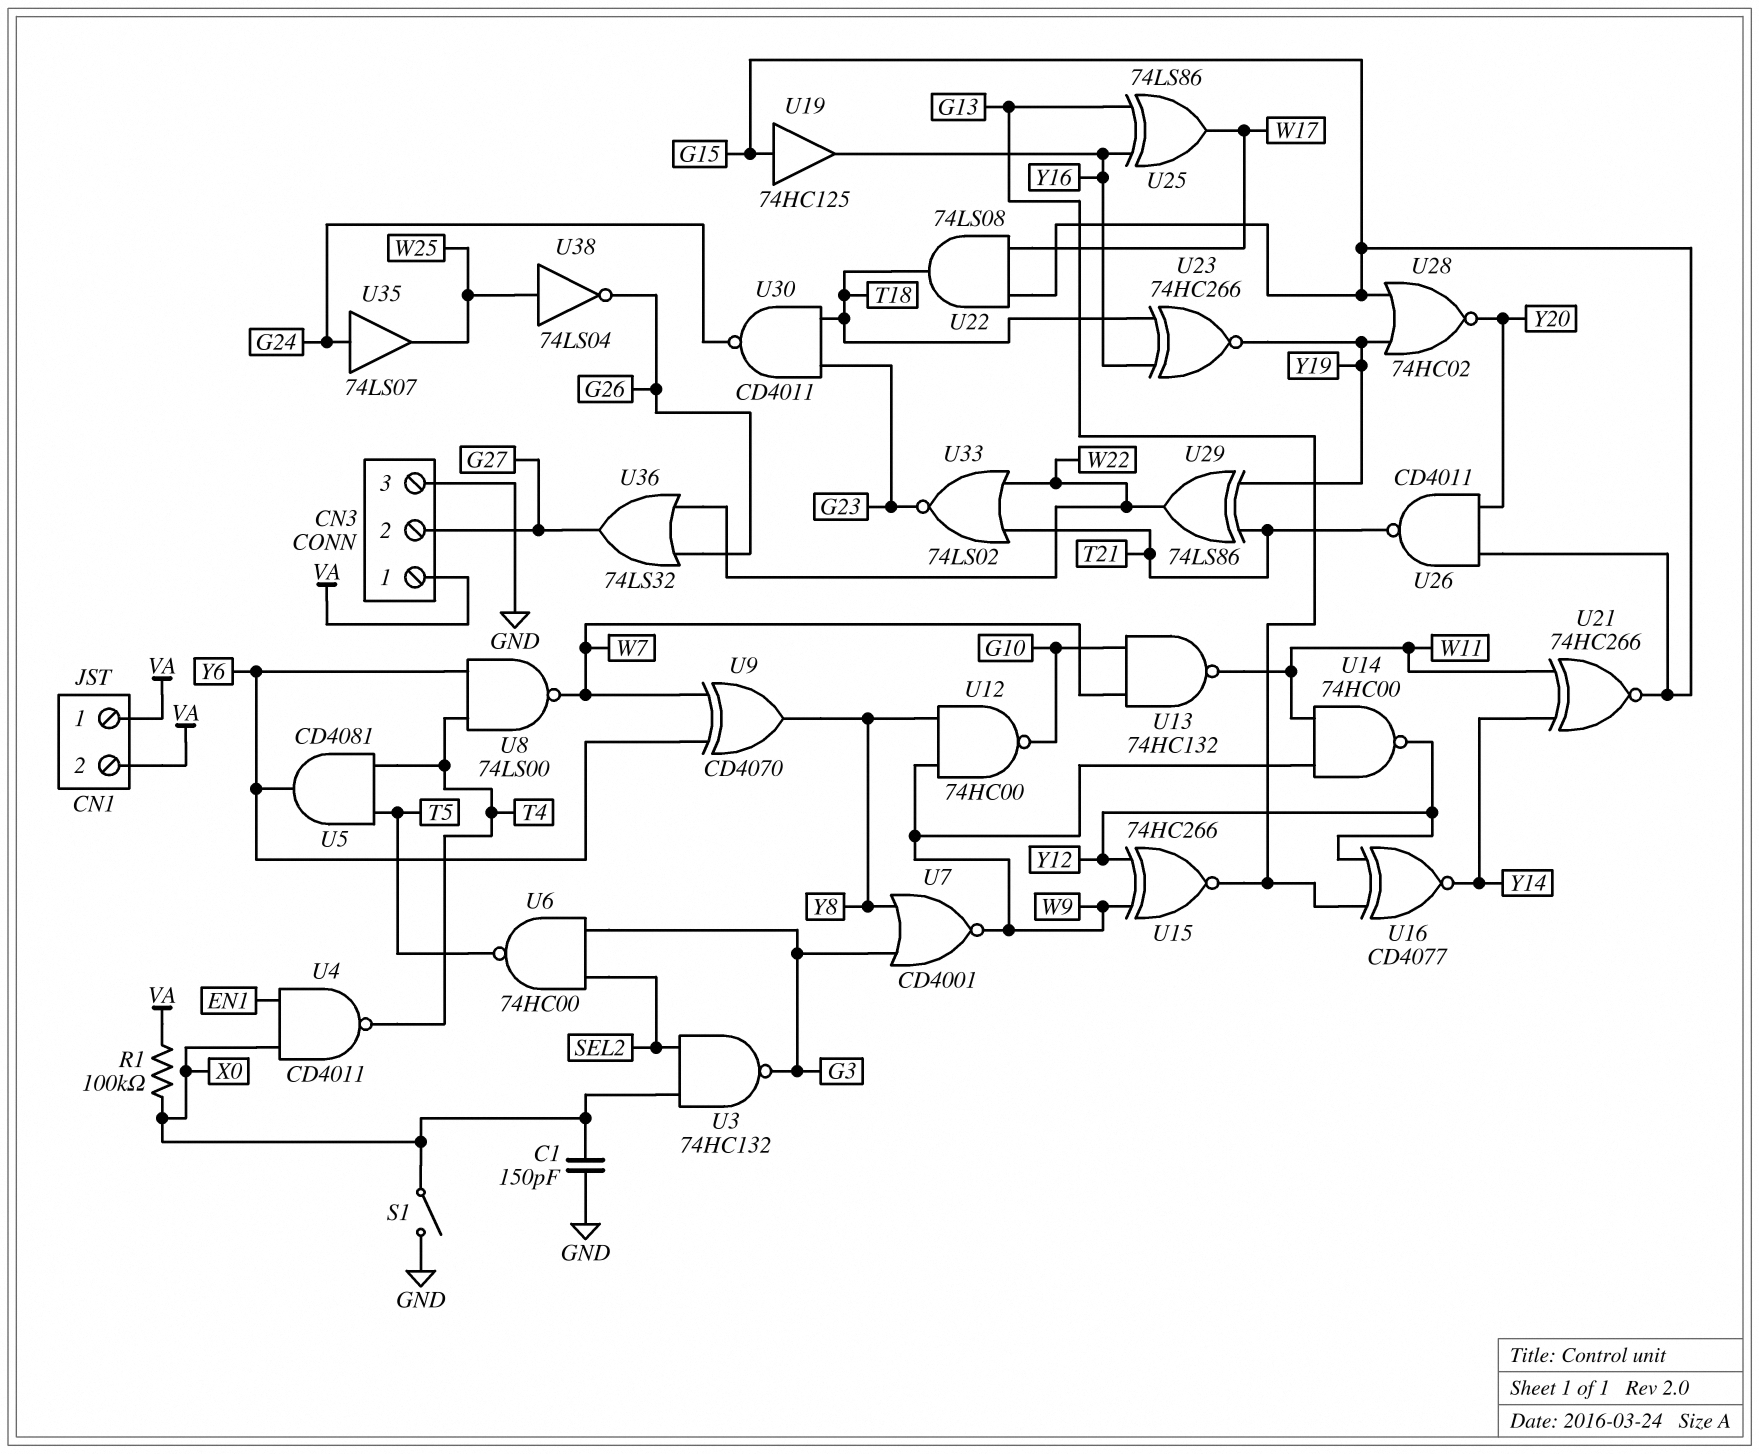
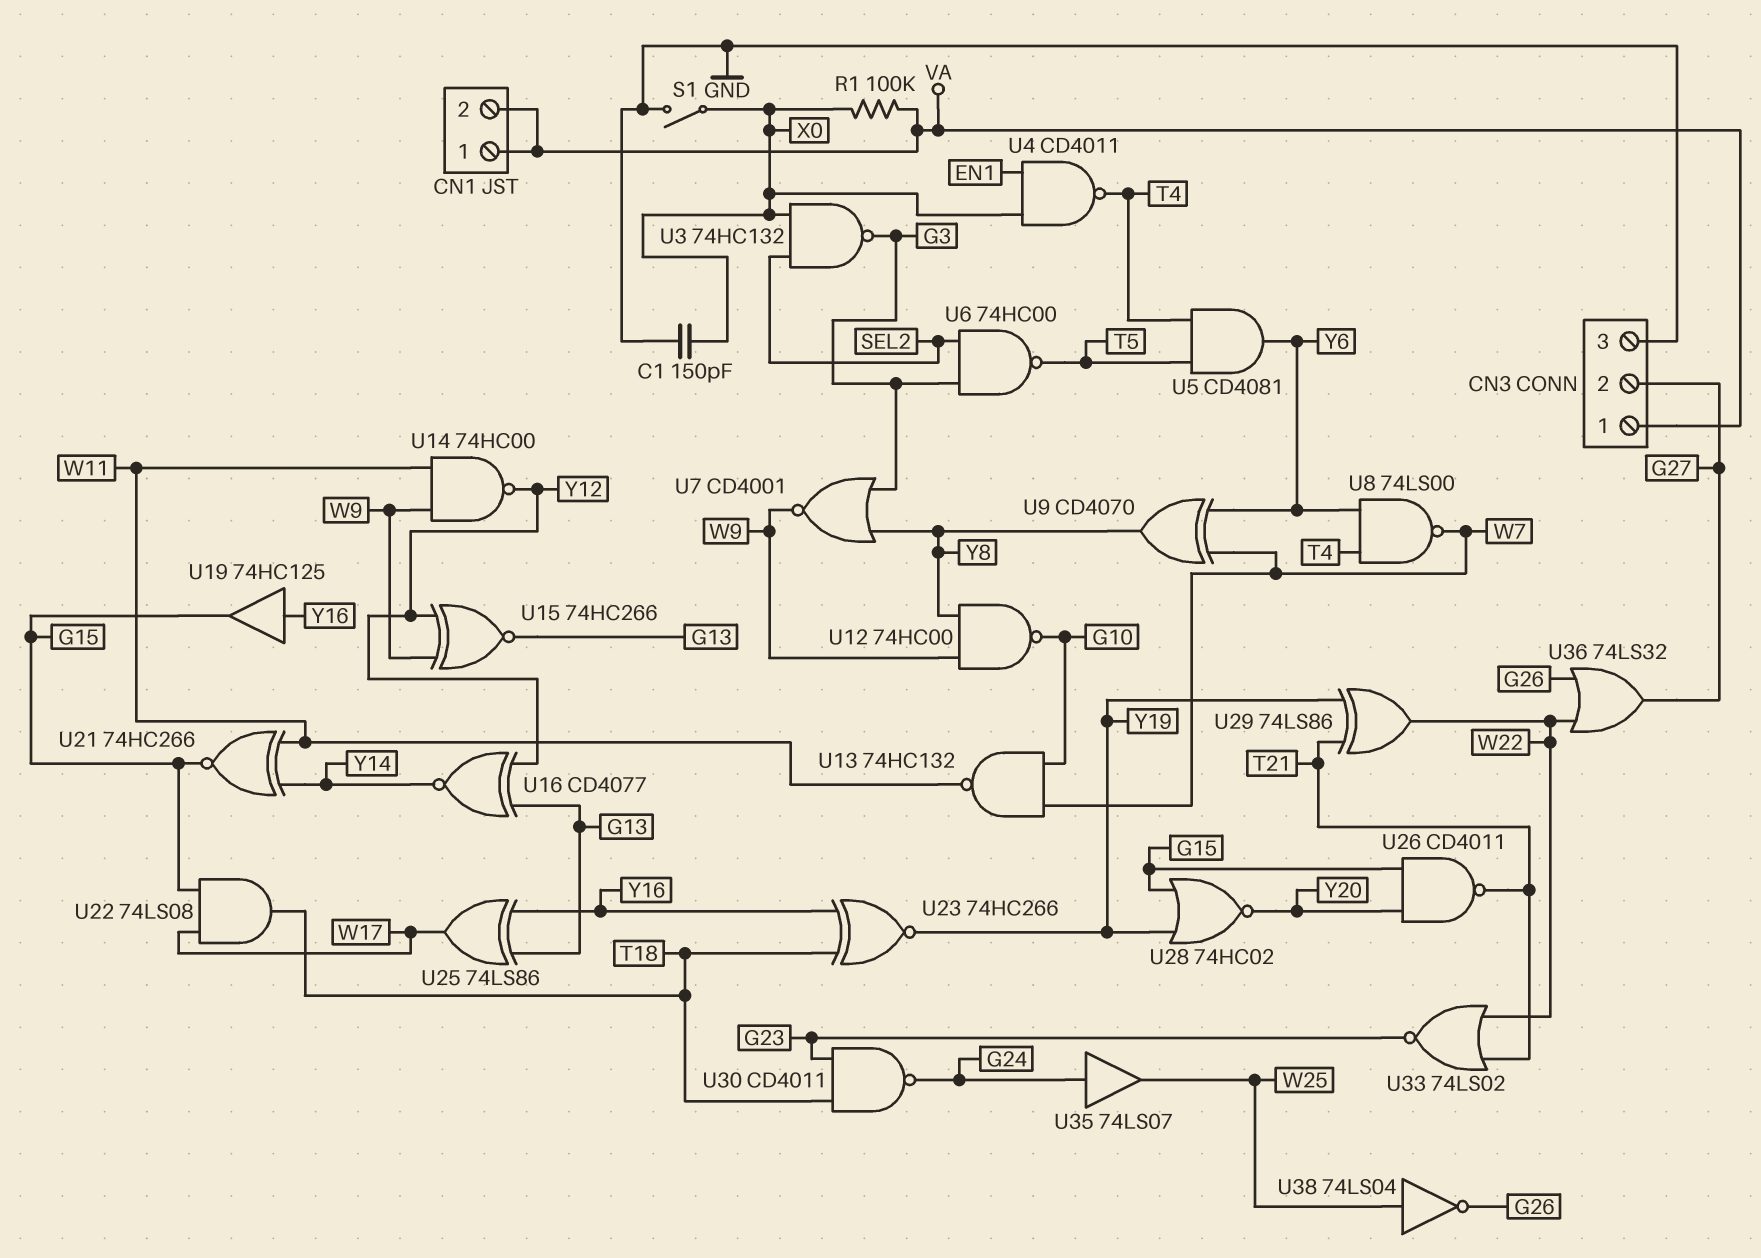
U19: buffer 74HC125 (in G15, out Y16) -> buffer 74HC125 (in Y16, out G15)

